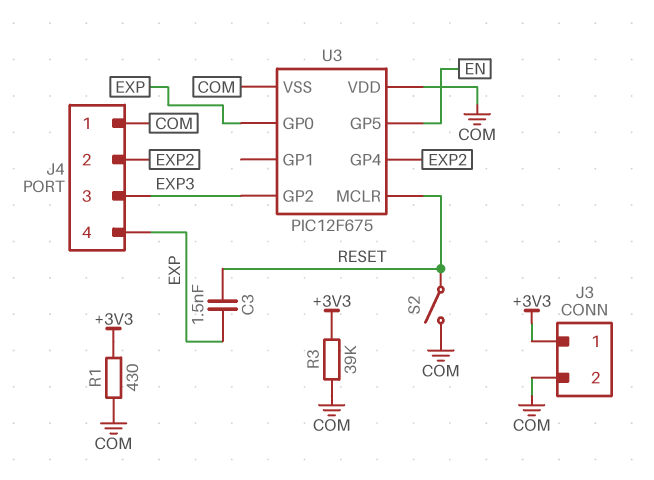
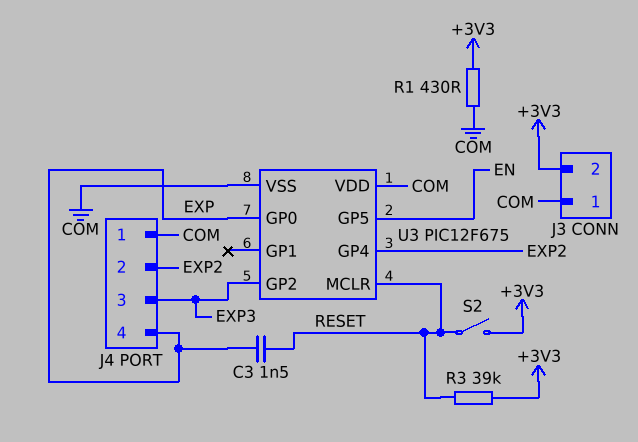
J3 pin 1: +3V3 -> COM
J3 pin 2: COM -> +3V3
R3: 39k (+3V3, COM) -> 39k (+3V3, RESET)
S2: switch (COM, RESET) -> switch (+3V3, RESET)

